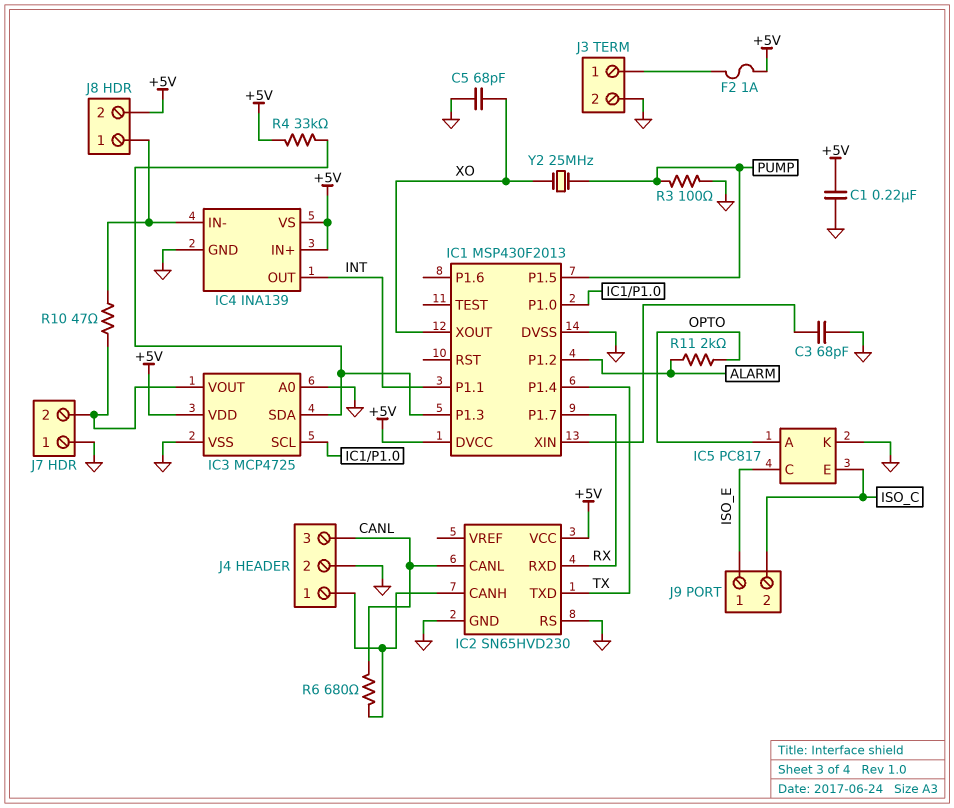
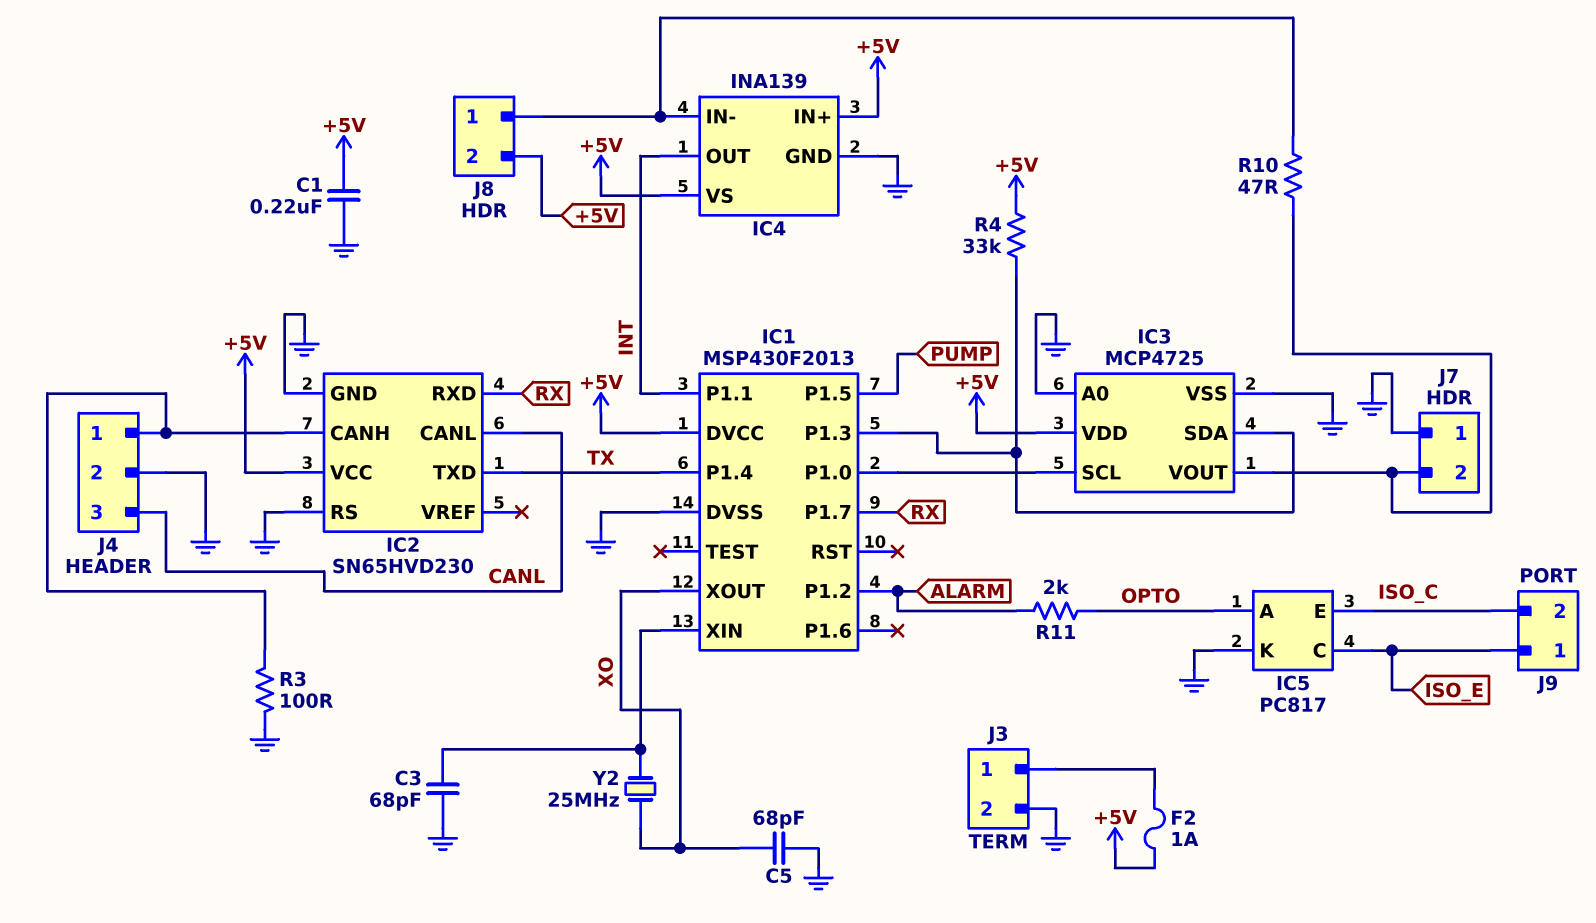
R3: 100 (GND, PUMP) -> 100 (GND, IC2/CANH)
R6: 680 (CANL, IC2/CANH) -> none
Y2: 25MHz (PUMP, XO) -> 25MHz (IC1/XIN, XO)

